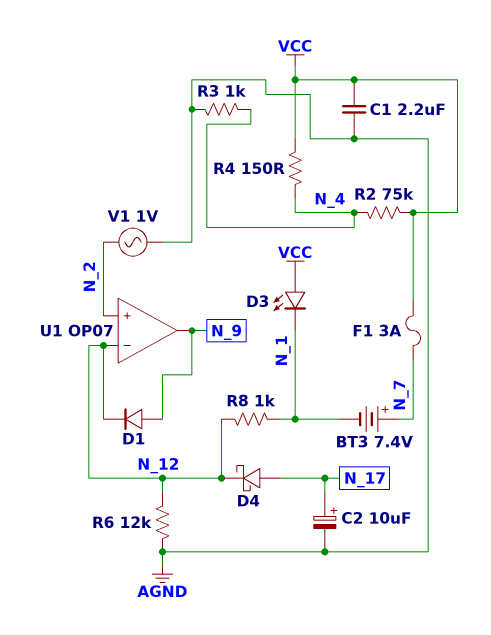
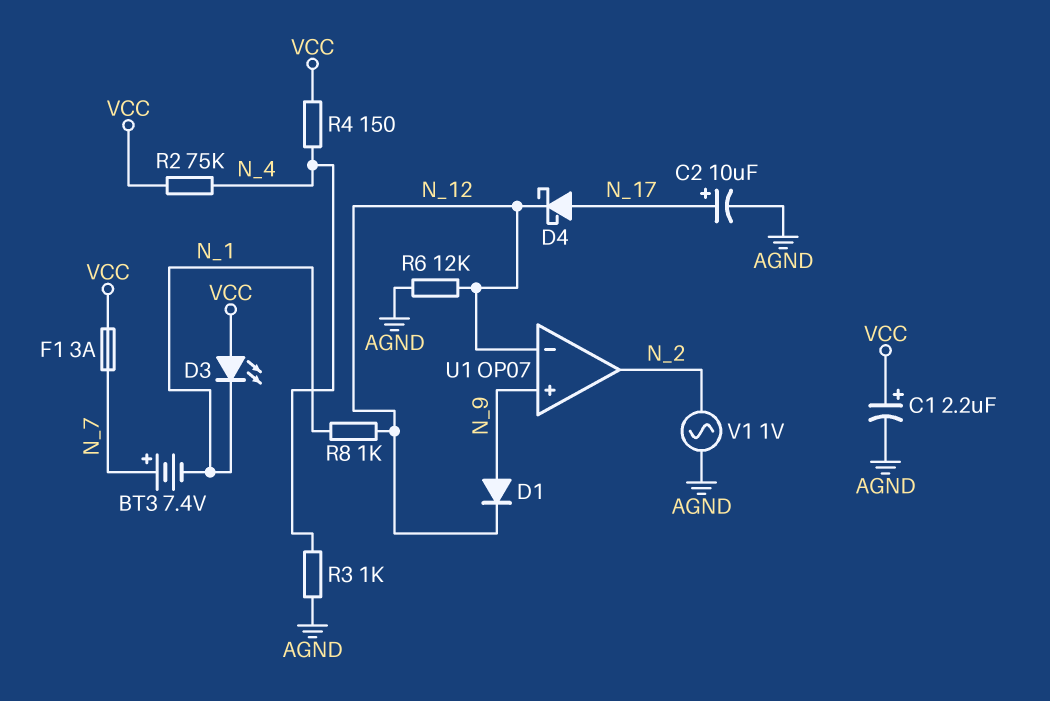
C1: 2.2uF (AGND, VCC) -> 2.2uF (plus VCC, minus AGND)
U1 pin in+: N_2 -> N_9
U1 pin out: N_9 -> N_2

